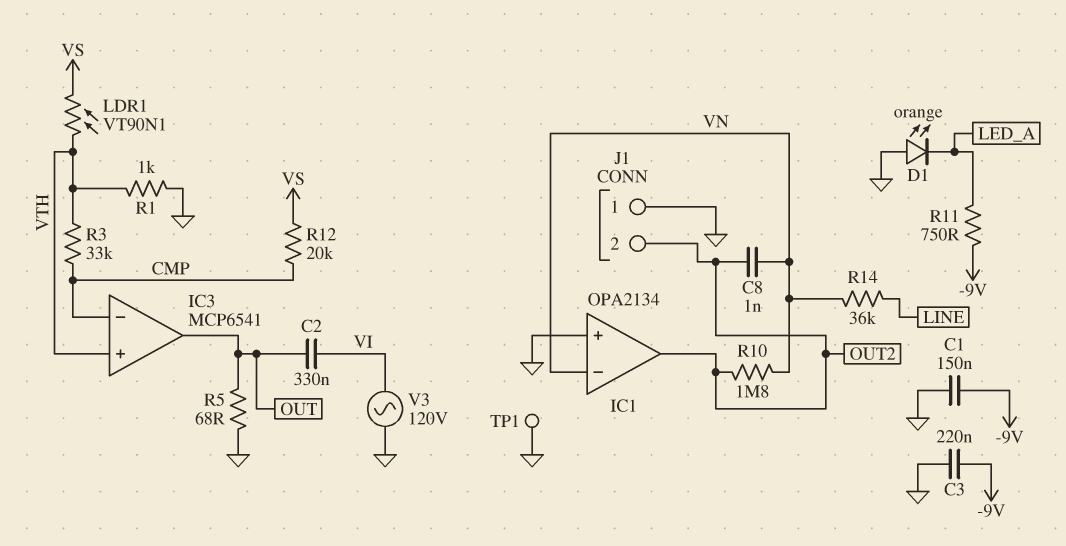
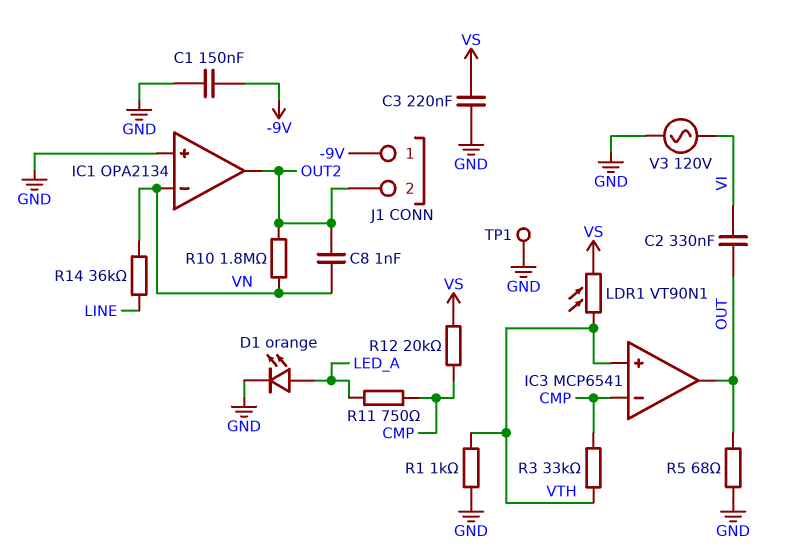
C3: 220nF (-9V, GND) -> 220nF (GND, VS)
D1: LED orange (A GND, K LED_A) -> LED orange (A LED_A, K GND)
J1 pin 1: GND -> -9V
R11: 750 (-9V, LED_A) -> 750 (CMP, LED_A)

